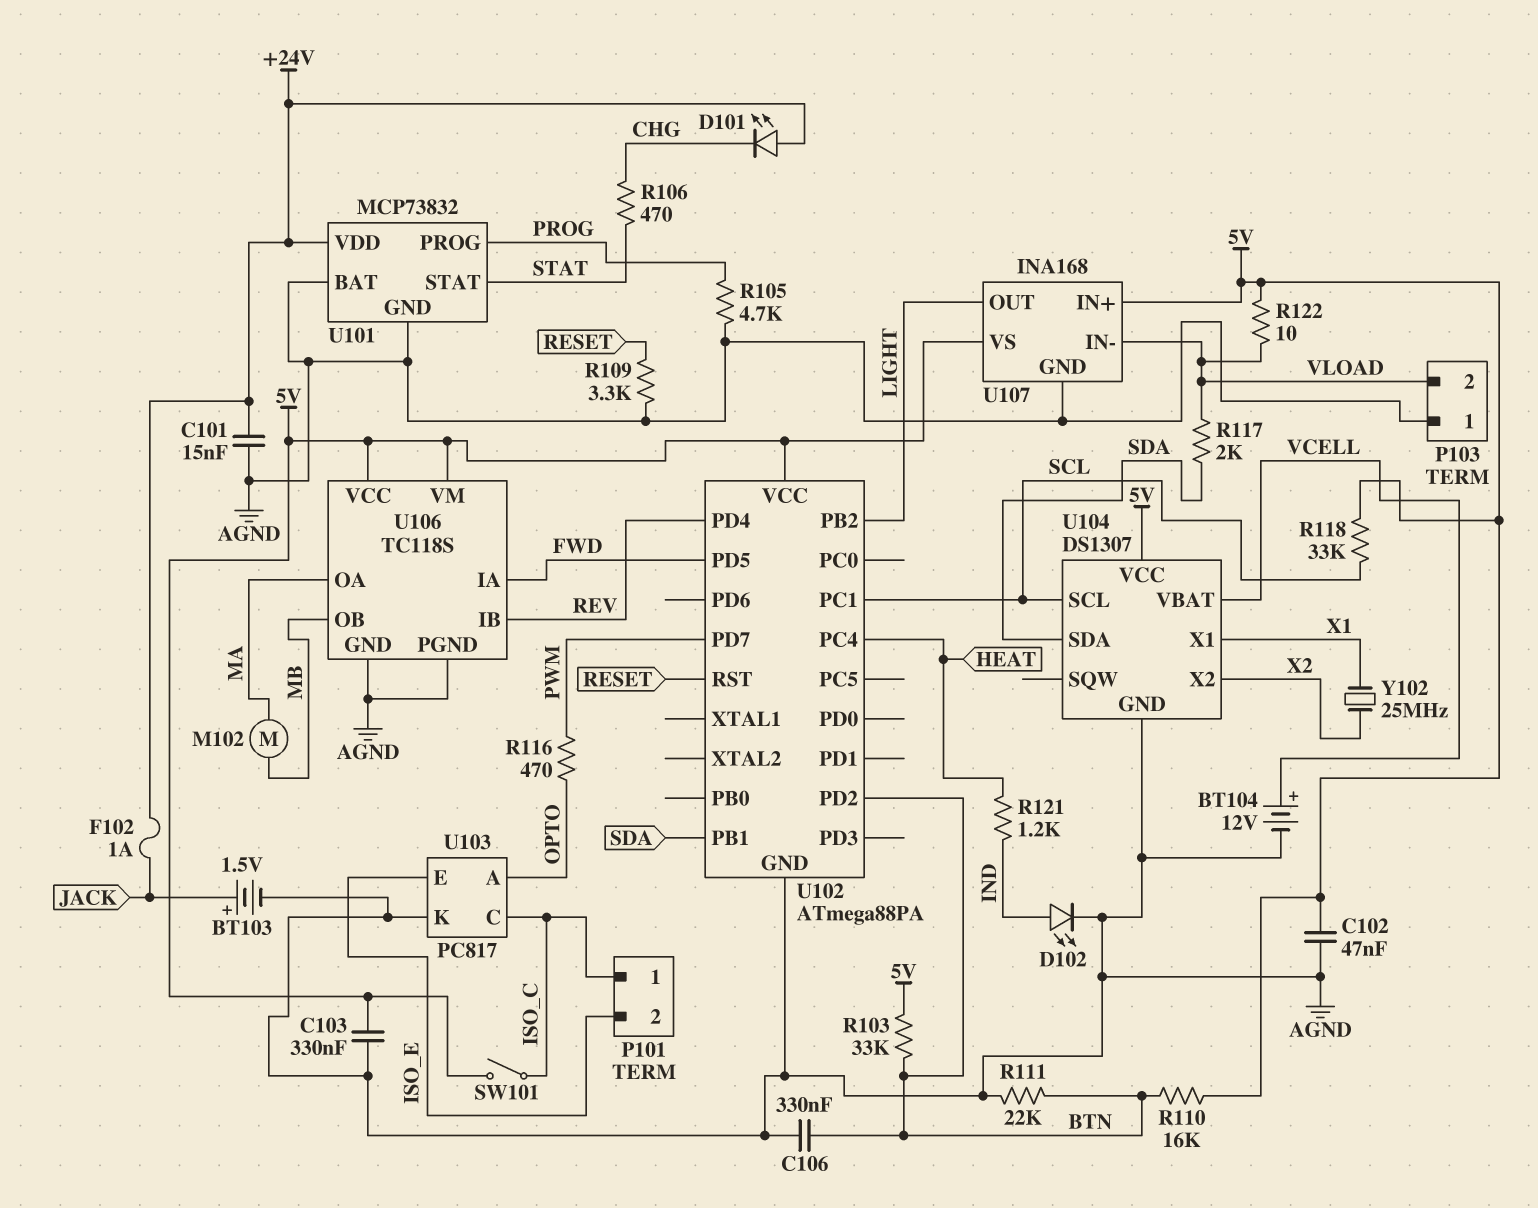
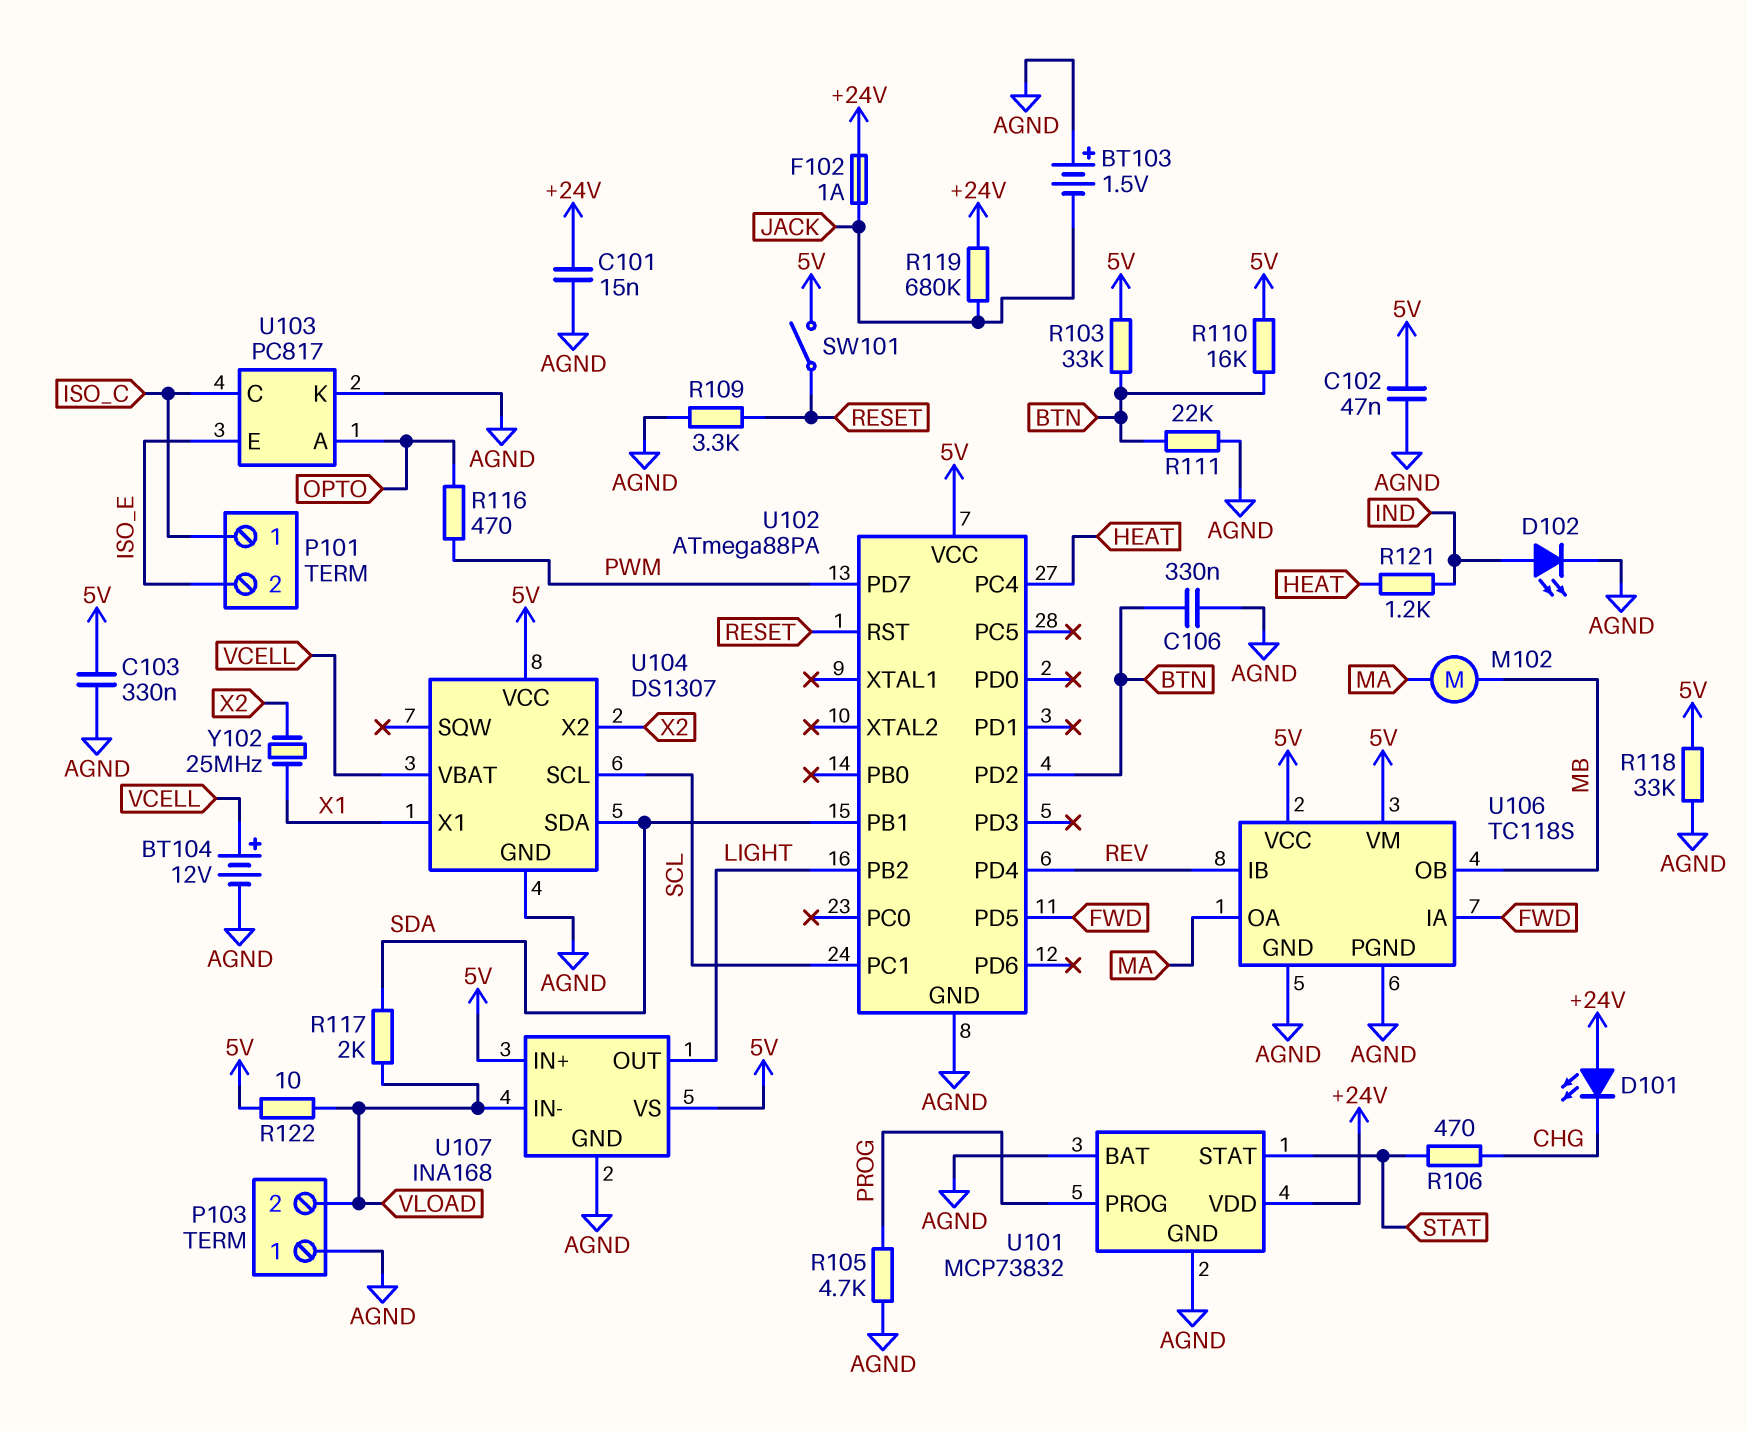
BT103: 1.5V (plus JACK, minus AGND) -> 1.5V (plus AGND, minus JACK)
R118: 33k (5V, SCL) -> 33k (5V, AGND)
R119: none -> 680k (+24V, JACK)
SW101: switch (5V, ISO_C) -> switch (5V, RESET)

